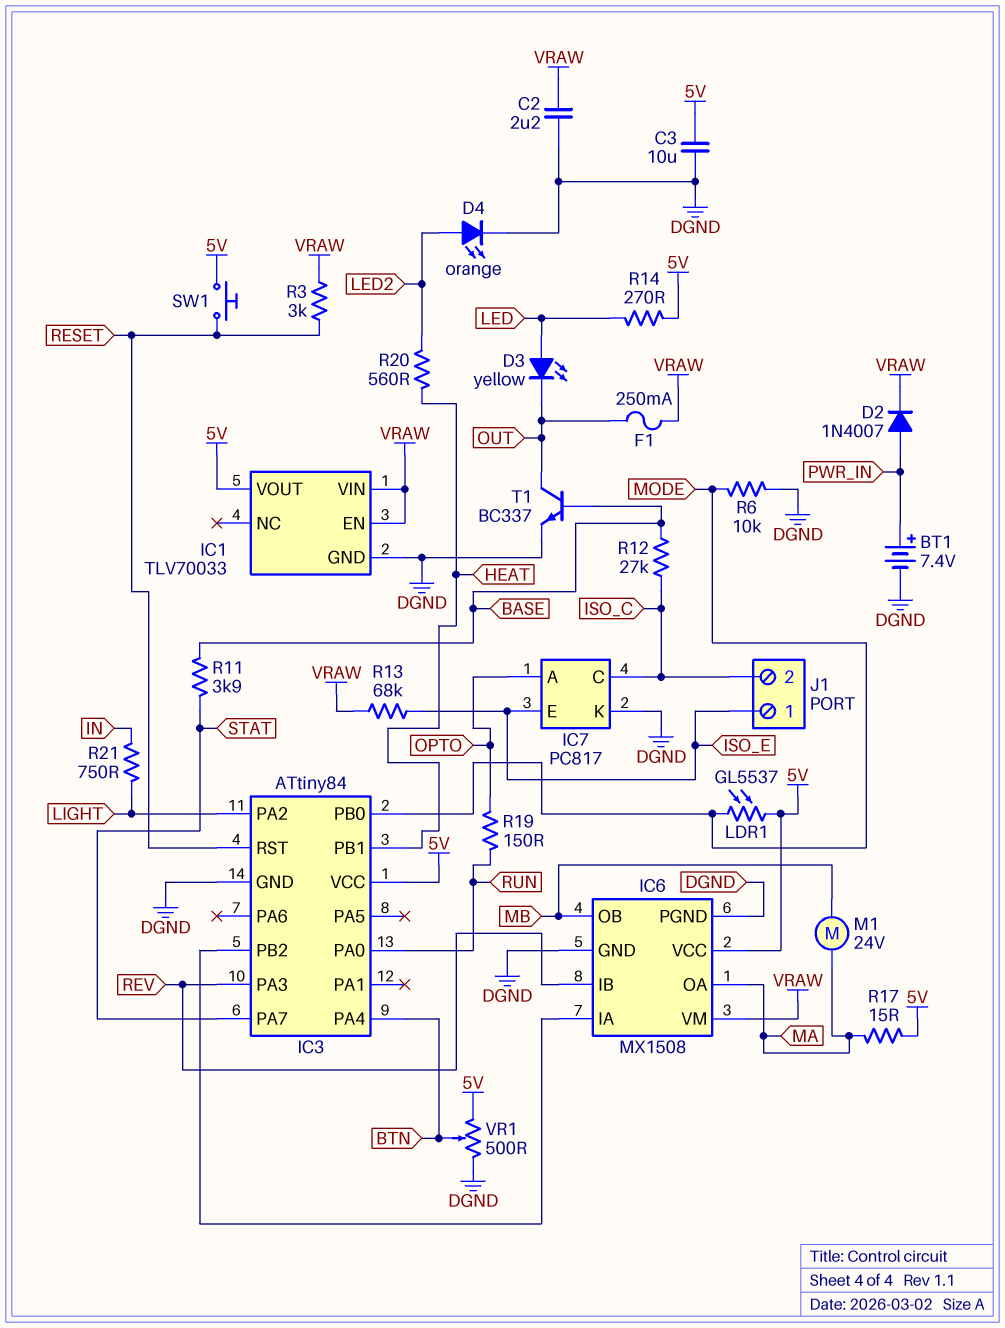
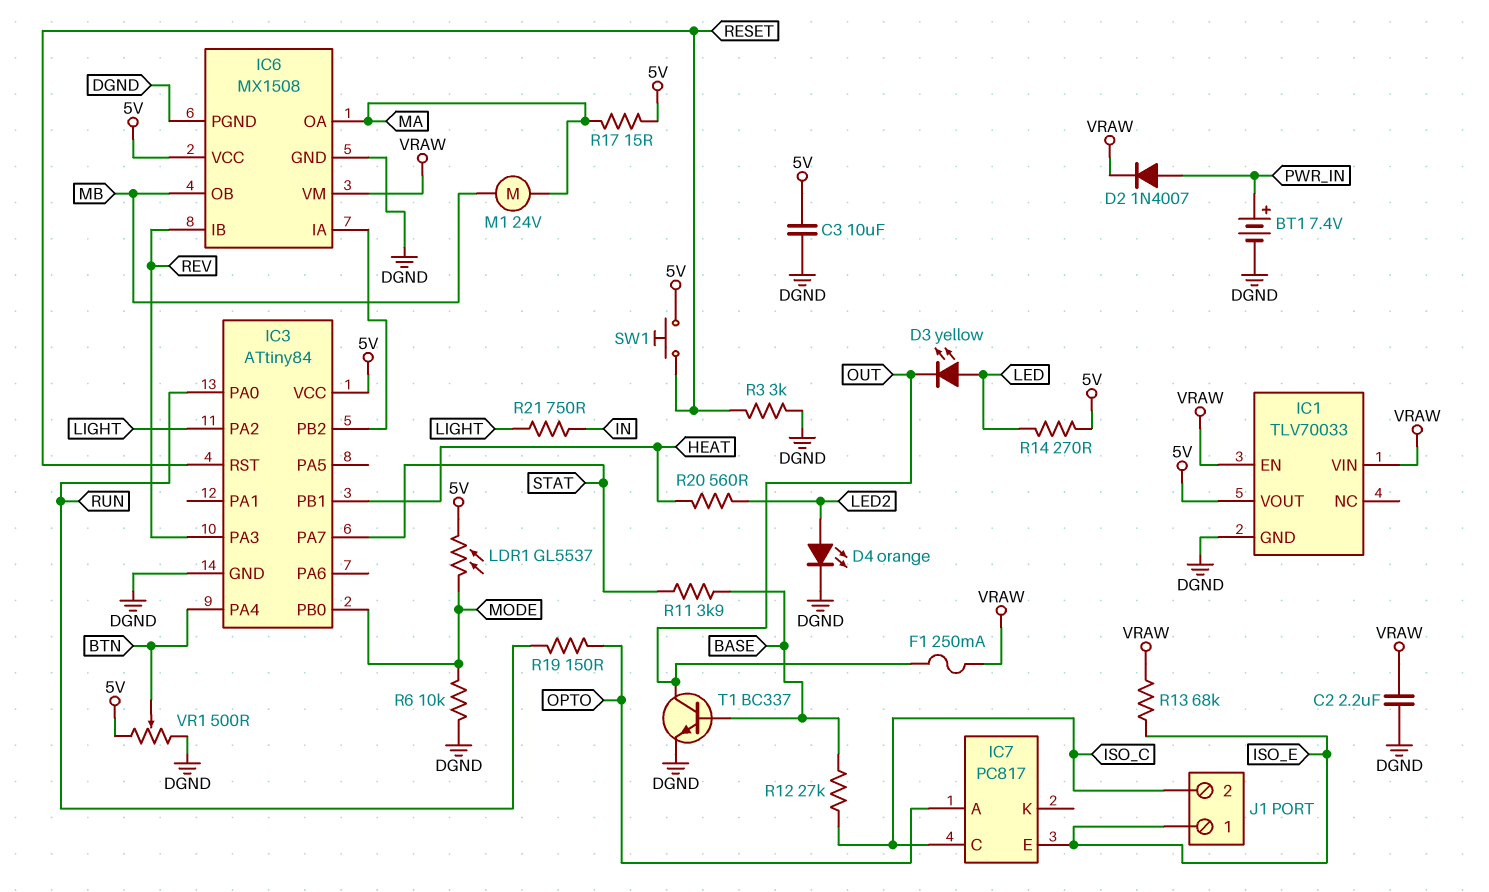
IC7 pin K: DGND -> none
R3: 3k (RESET, VRAW) -> 3k (DGND, RESET)

